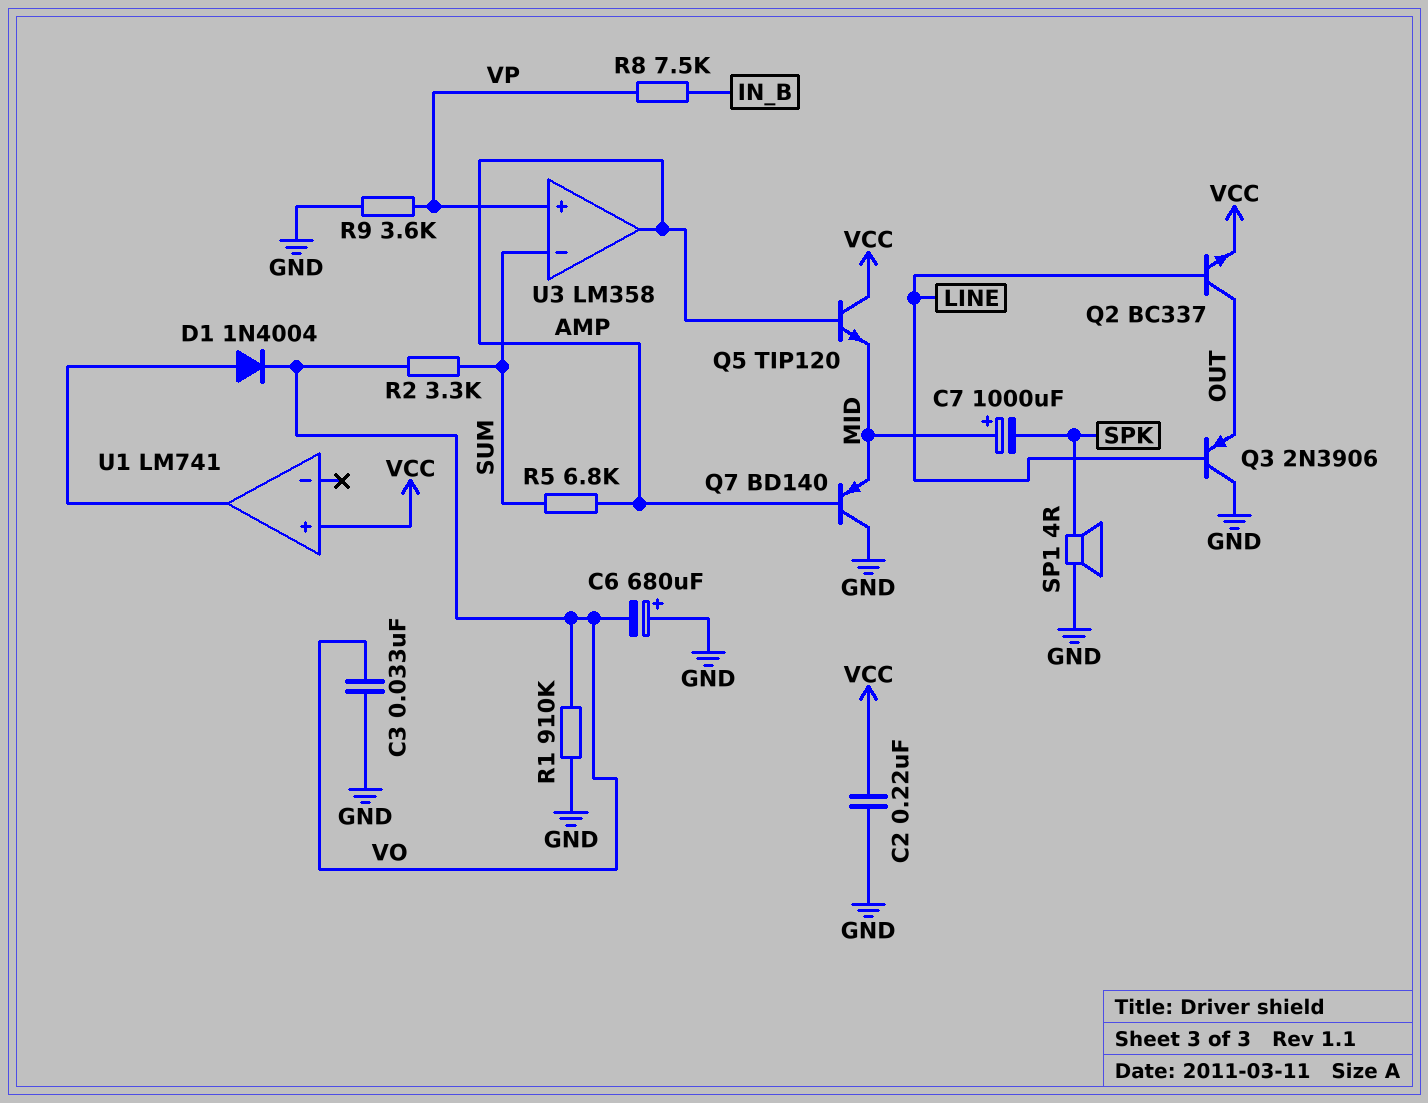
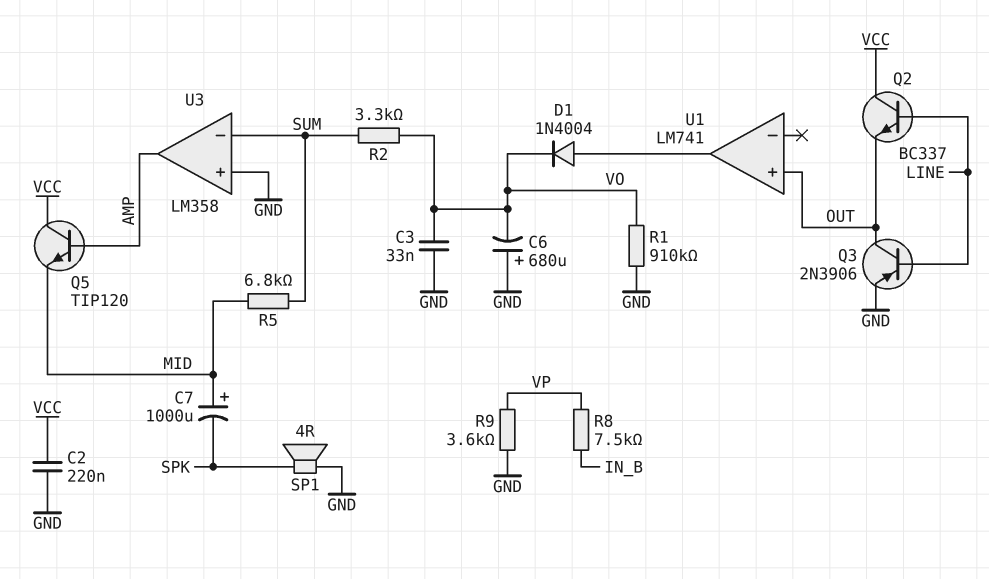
Q2: NPN BC337 (B LINE, C OUT, E VCC) -> NPN BC337 (B LINE, C VCC, E OUT)
Q3: PNP 2N3906 (B LINE, C GND, E OUT) -> PNP 2N3906 (B LINE, C OUT, E GND)
Q7: PNP BD140 (B AMP, C GND, E MID) -> none
R5: 6.8k (AMP, SUM) -> 6.8k (MID, SUM)
U1 pin in+: VCC -> OUT
U3 pin in+: VP -> GND

